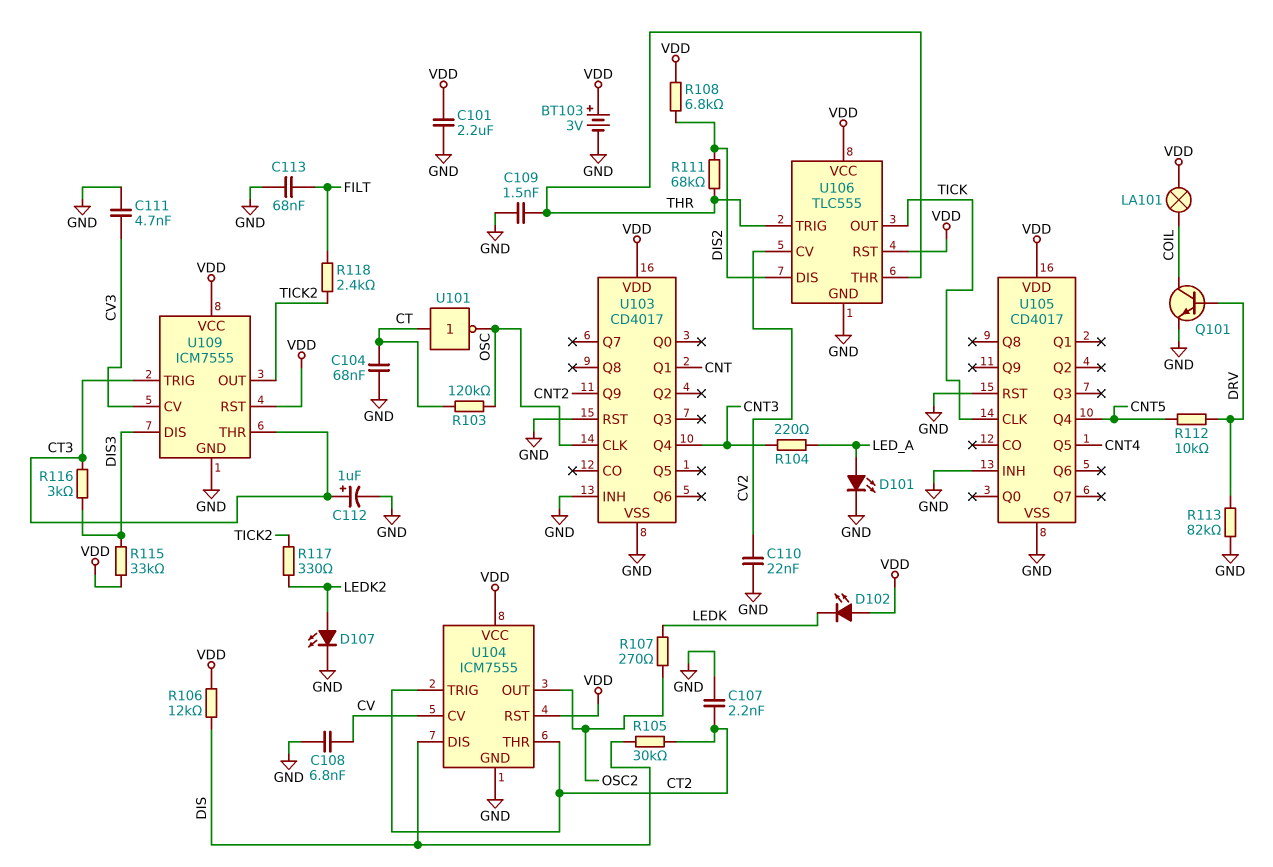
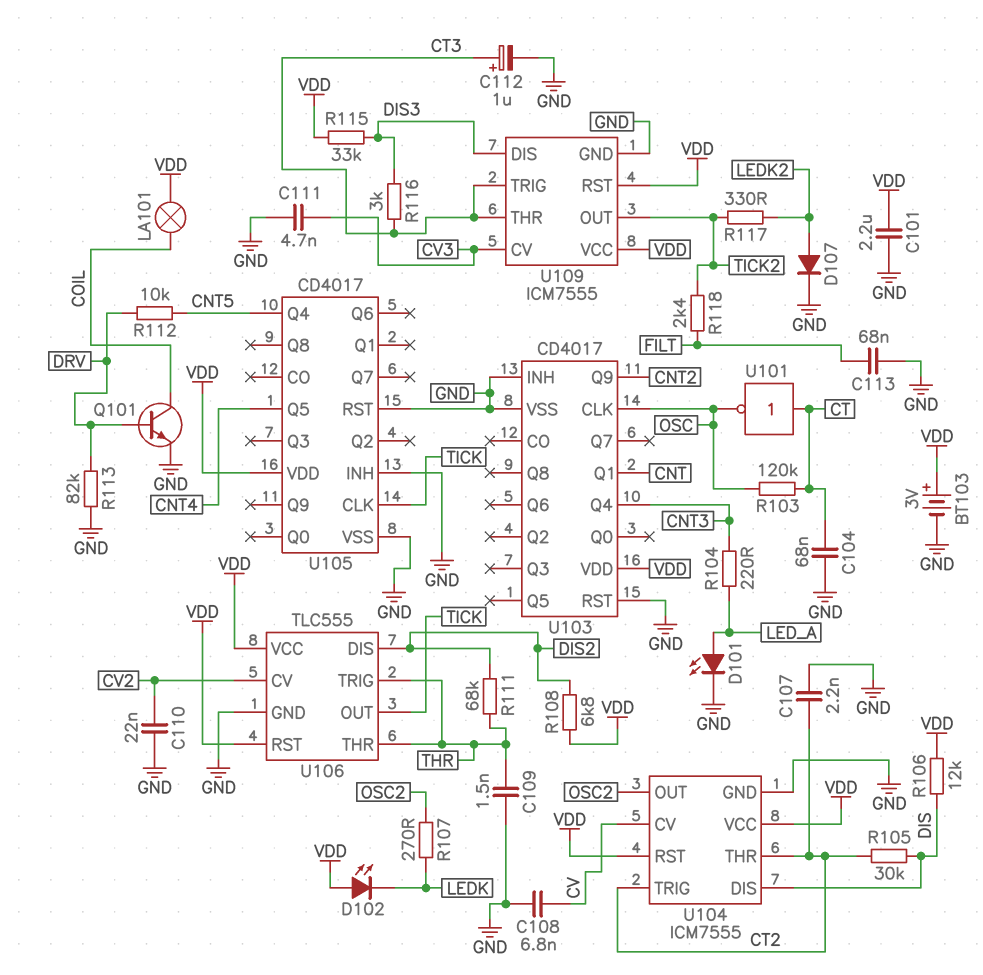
D107: LED (A LEDK2, K GND) -> diode (A LEDK2, K GND)

